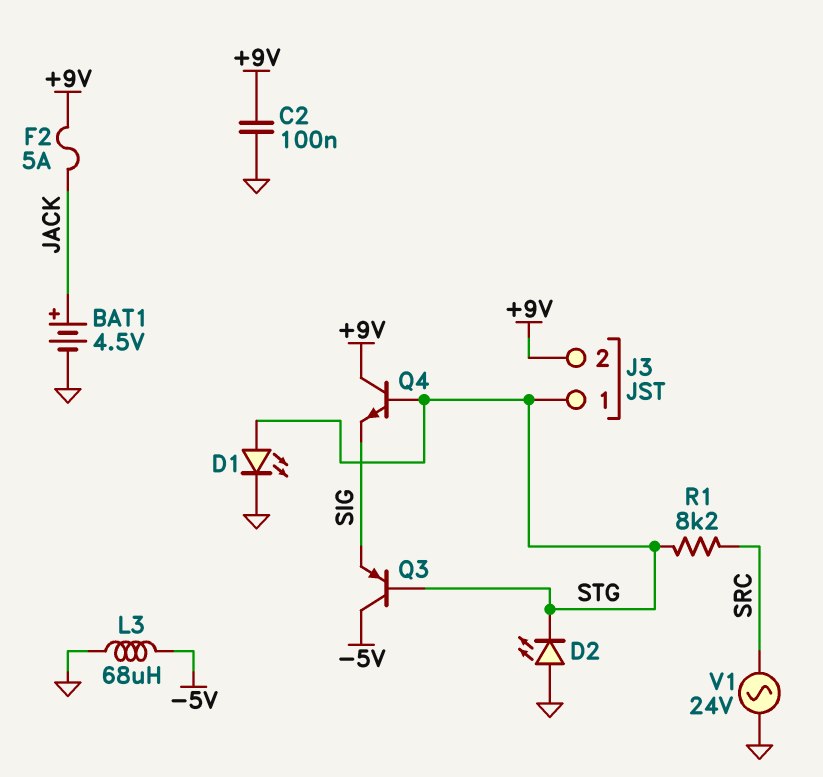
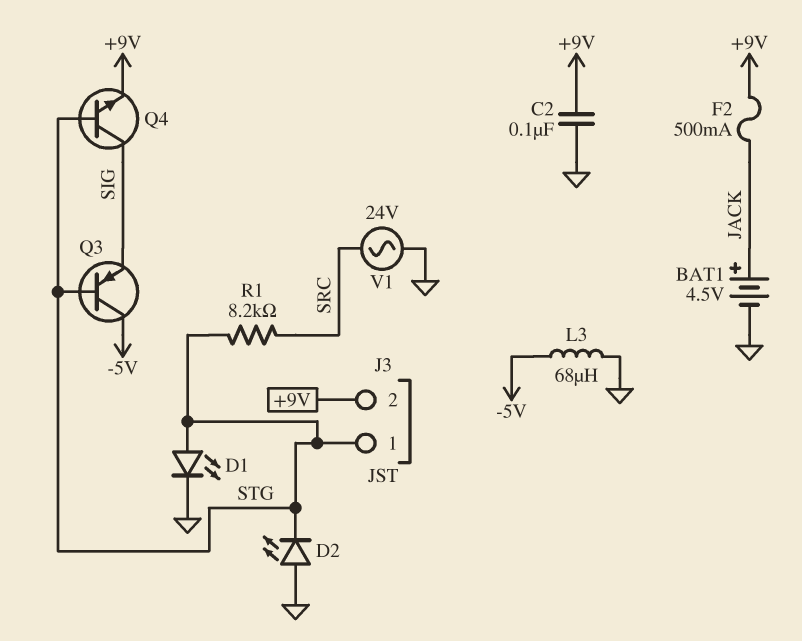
F2: 5A (+9V, JACK) -> 500mA (+9V, JACK)
Q4: NPN (B STG, C +9V, E SIG) -> NPN (B STG, C SIG, E +9V)

